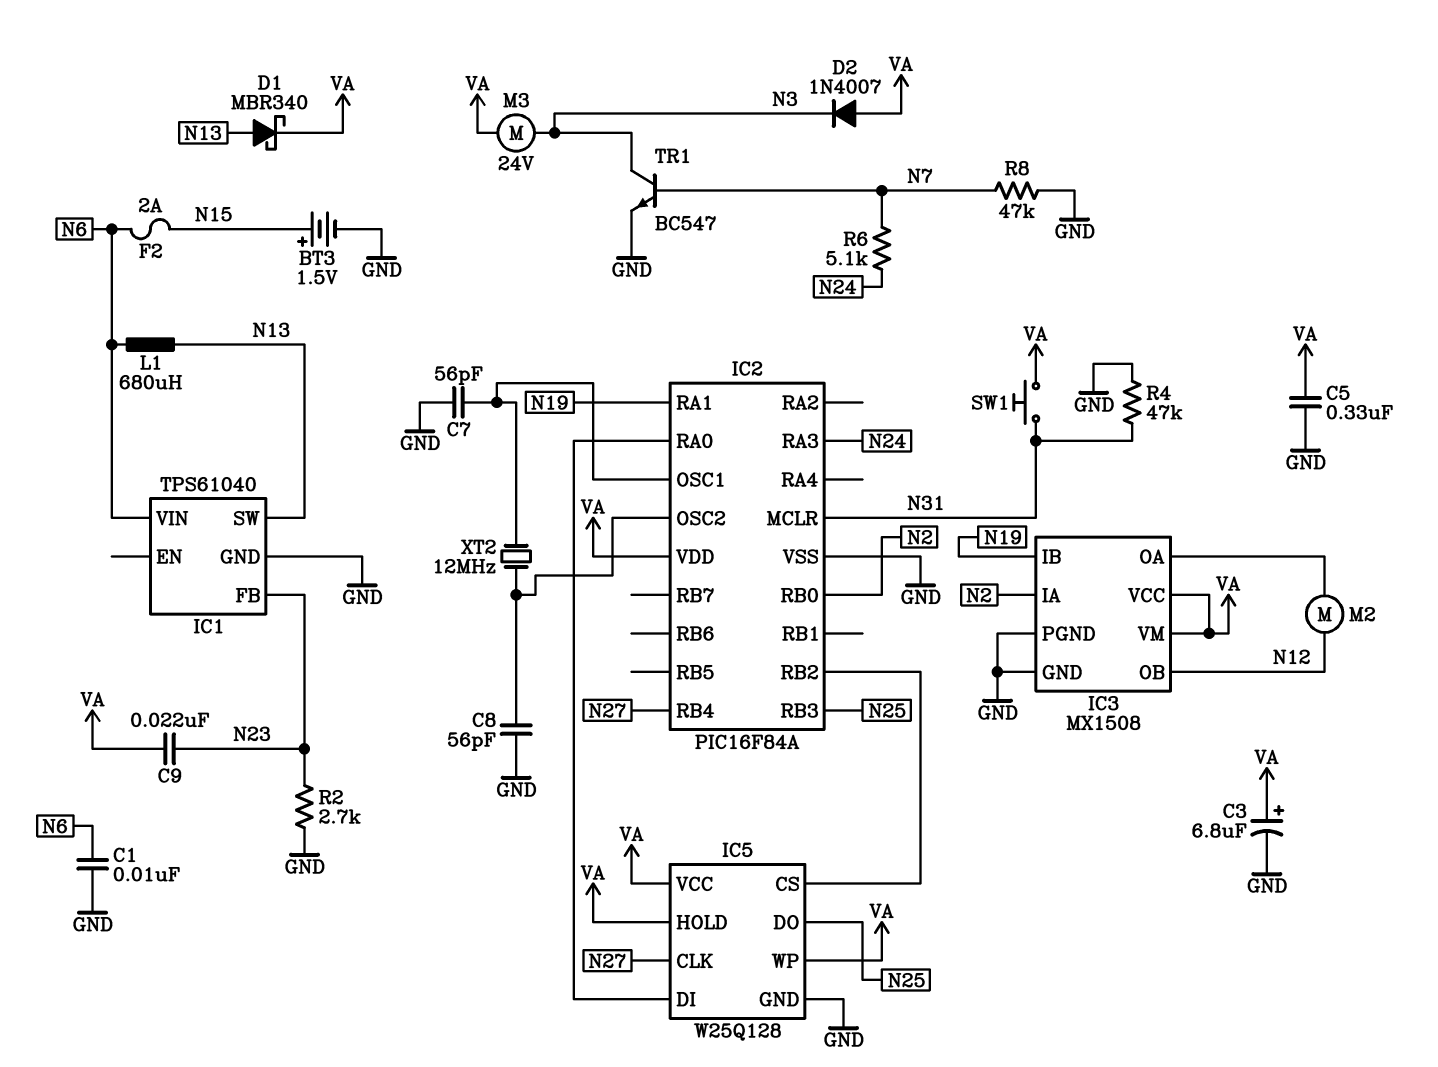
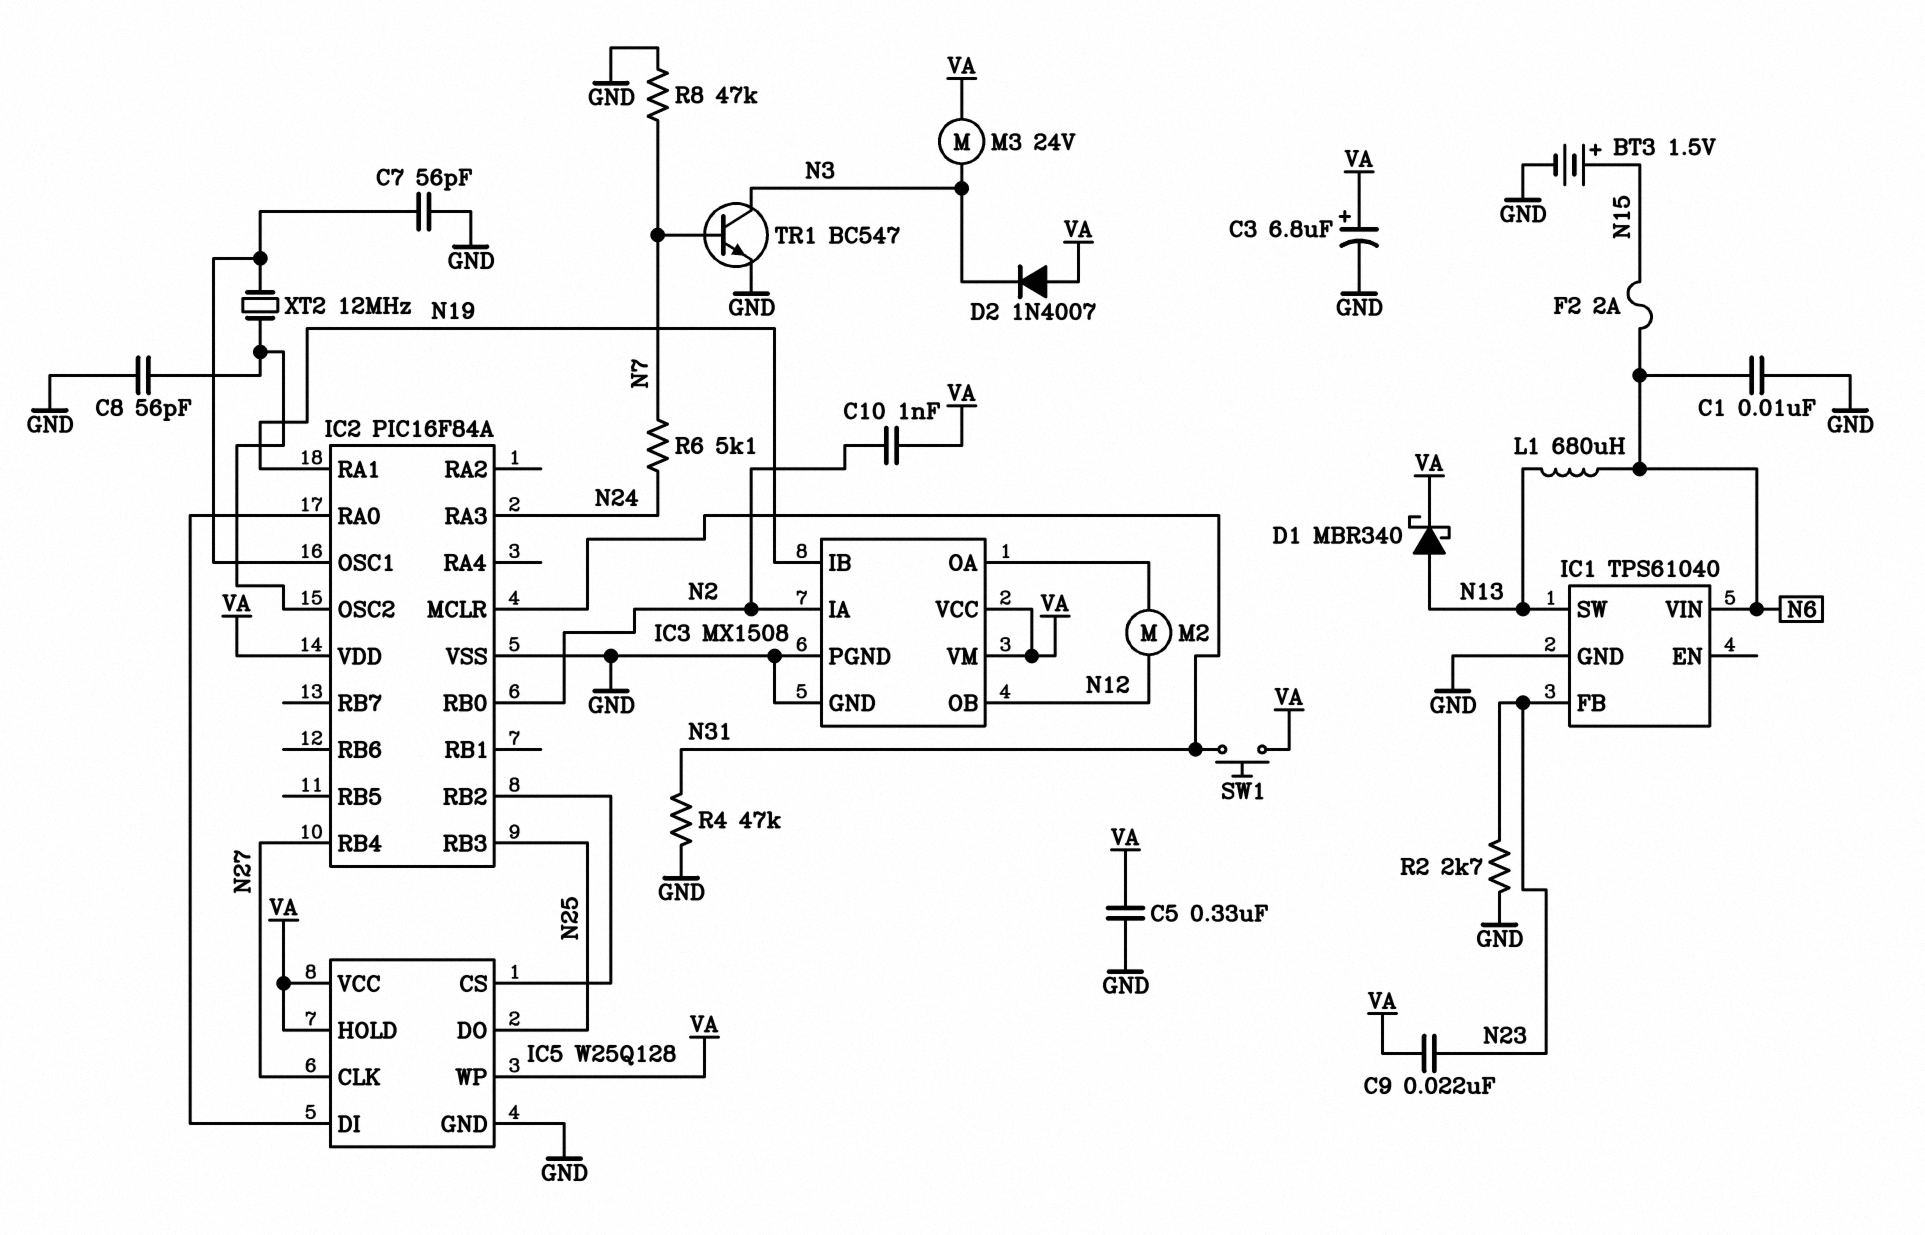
C10: none -> 1nF (N2, VA)

